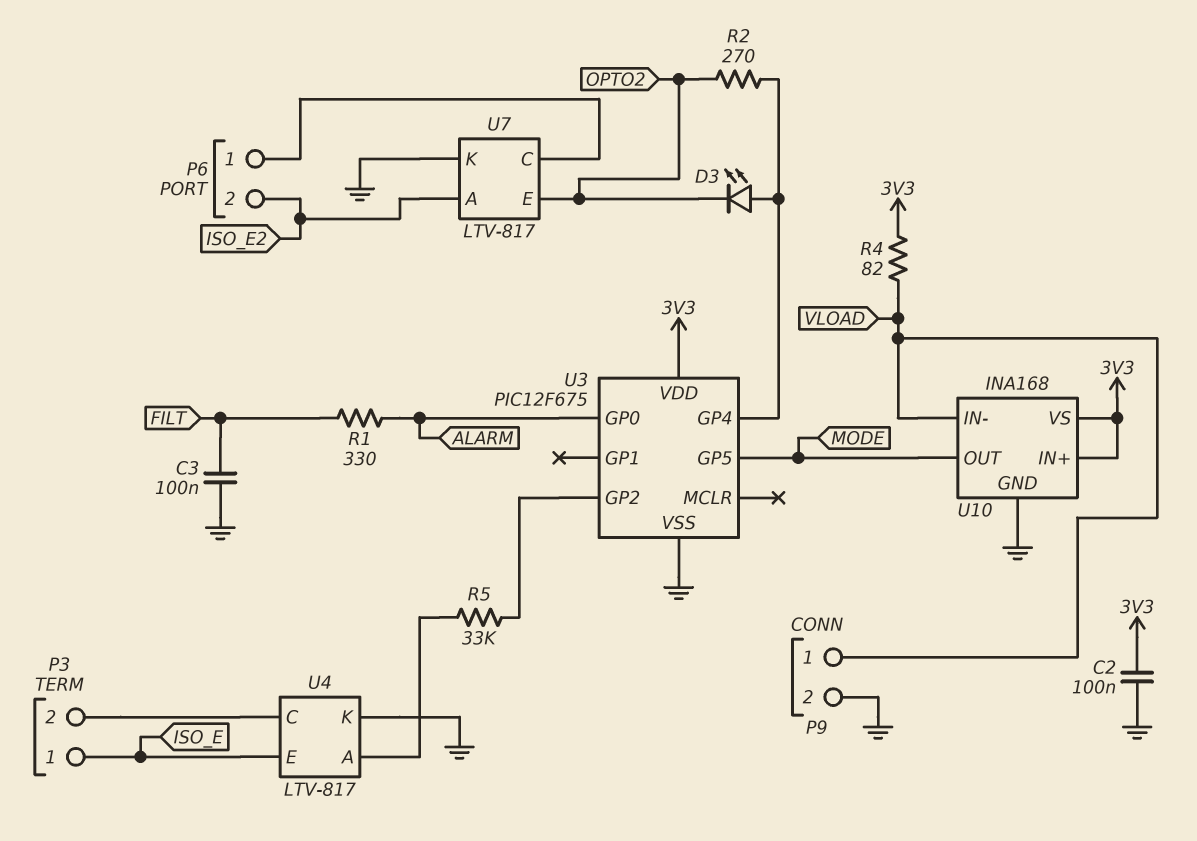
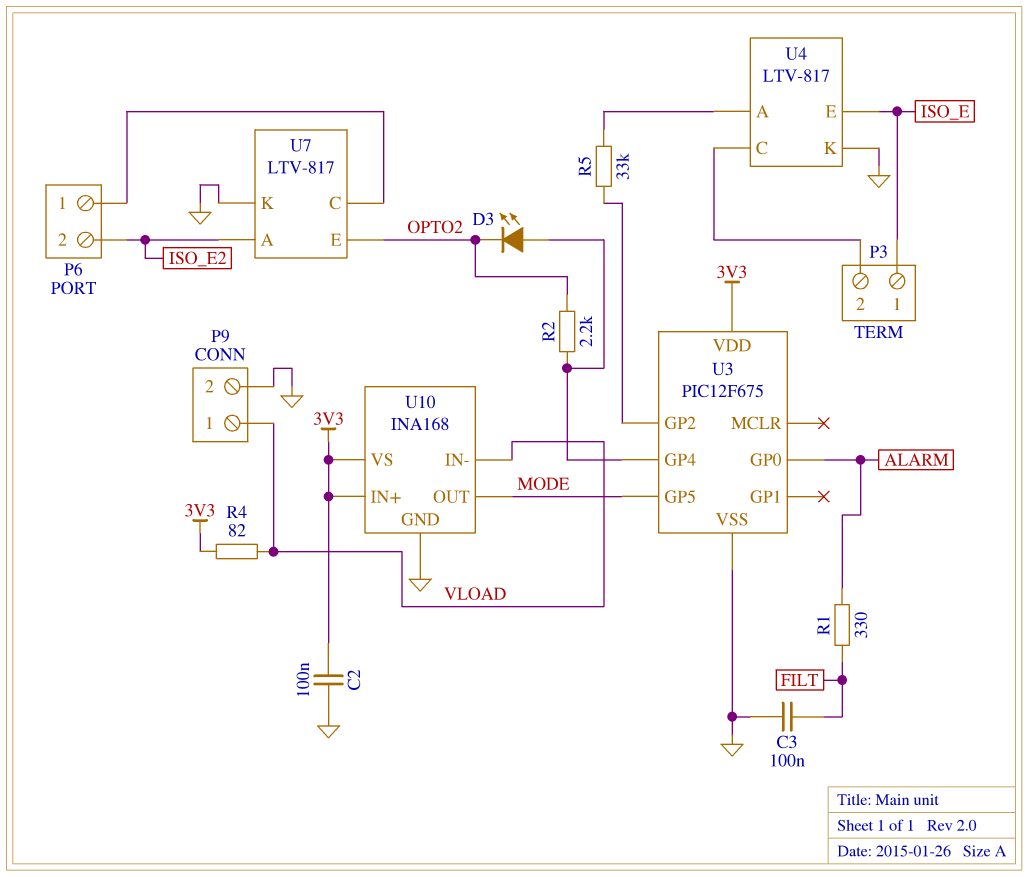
R2: 270 (OPTO2, U3/GP4) -> 2.2k (OPTO2, U3/GP4)

